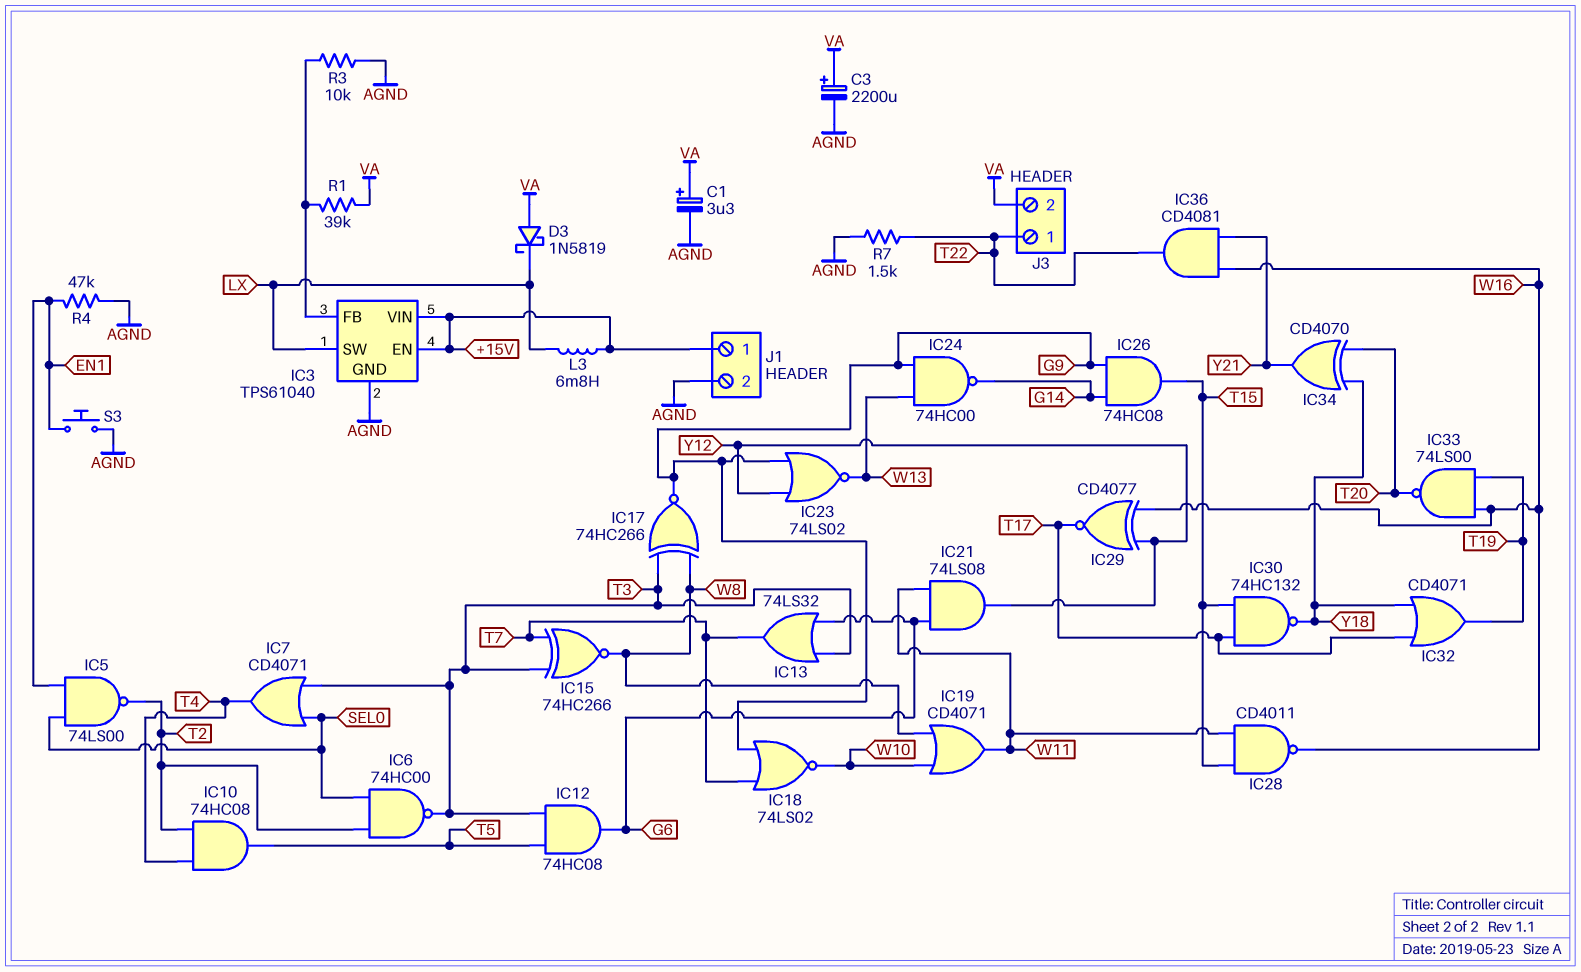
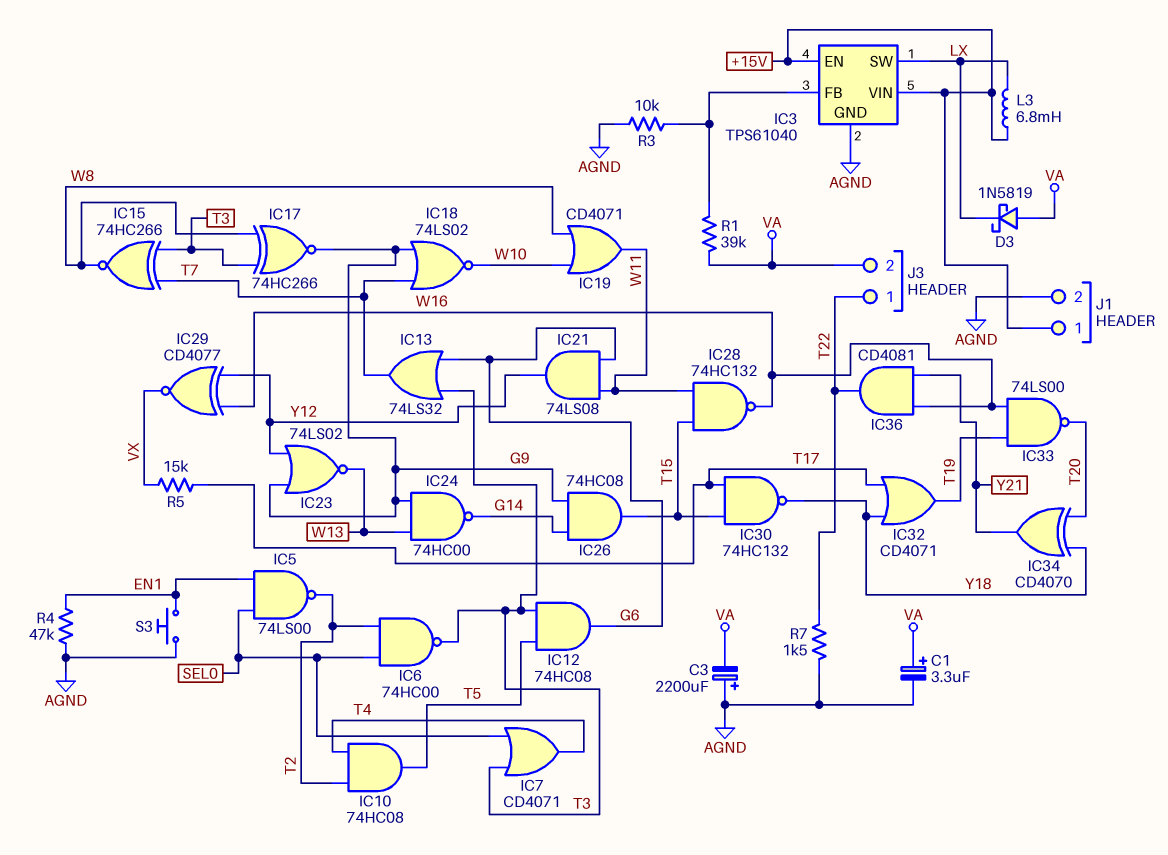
C3: 2200uF (plus VA, minus AGND) -> 2200uF (plus AGND, minus VA)
IC28: NAND CD4011 (in T15, in W11, out W16) -> NAND 74HC132 (in T15, in W11, out W16)
IC29: XNOR CD4077 (in W16, in Y12, out T17) -> XNOR CD4077 (in W16, in Y12, out VX)
R5: none -> 15k (T17, VX)

